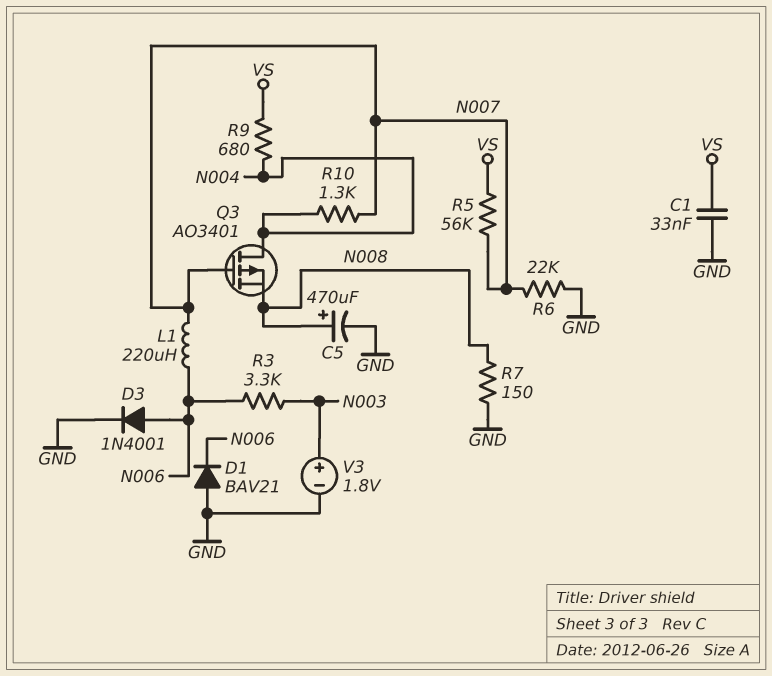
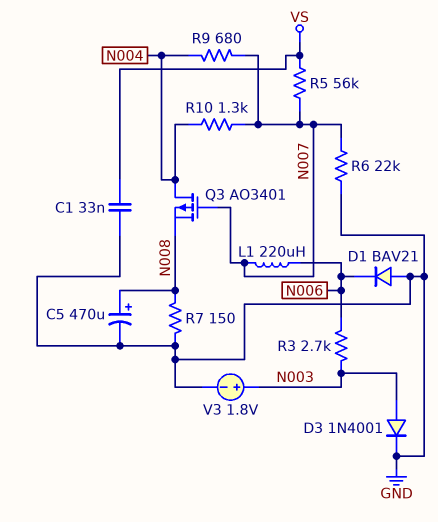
D3: diode 1N4001 (A N006, K GND) -> diode 1N4001 (A N003, K GND)
R3: 3.3k (N003, N006) -> 2.7k (N003, N006)
R9: 680 (N004, VS) -> 680 (N004, N007)

